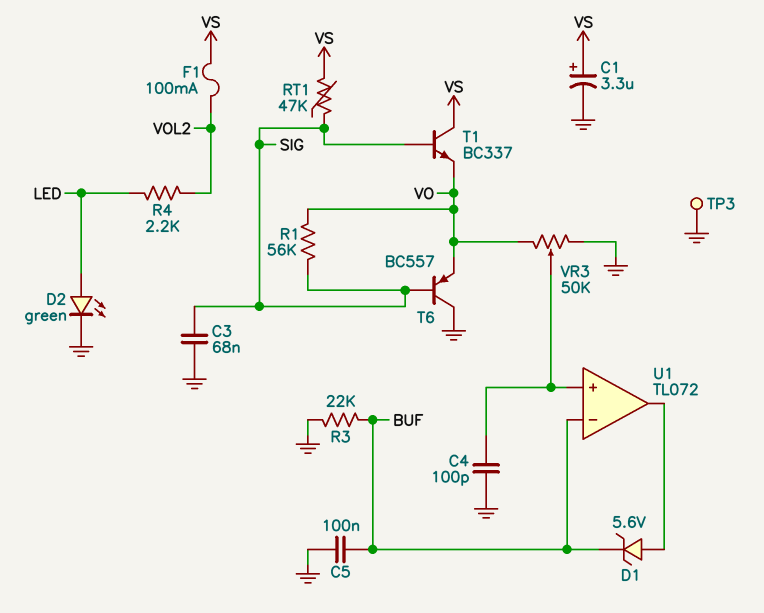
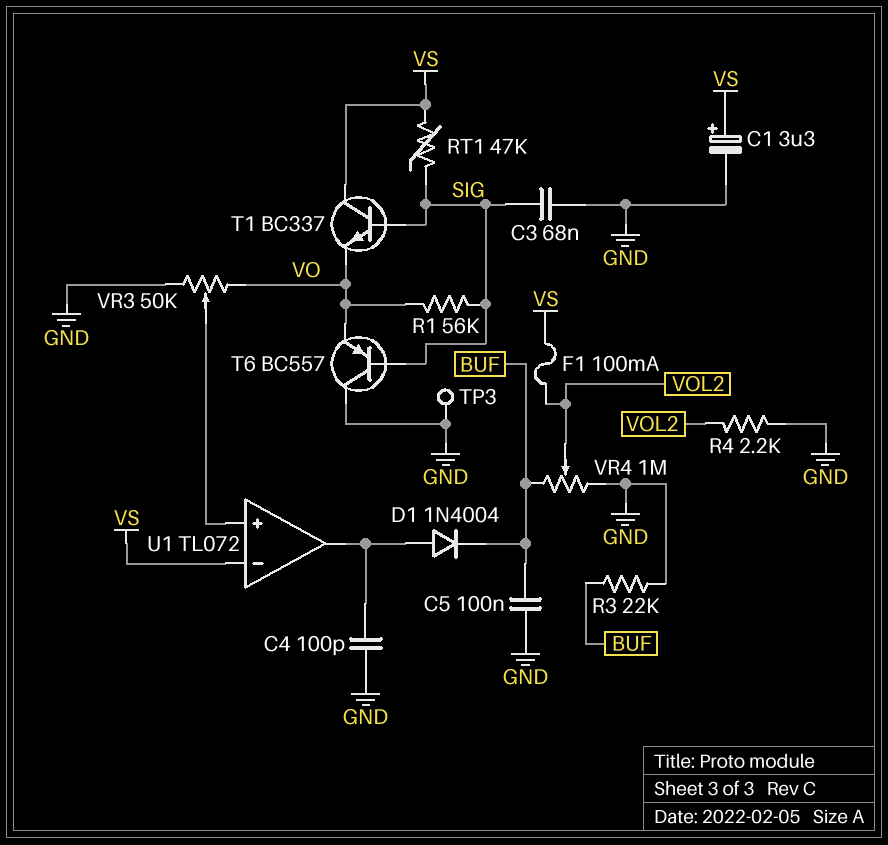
C4: 100pF (GND, U1/in+) -> 100pF (GND, U1/out)
D1: zener 5.6V (A U1/out, K BUF) -> diode 1N4004 (A U1/out, K BUF)
D2: LED green (A LED, K GND) -> none
R4: 2.2k (LED, VOL2) -> 2.2k (GND, VOL2)
U1 pin in-: BUF -> VS
VR4: none -> 1M (BUF, GND, wiper VOL2)

